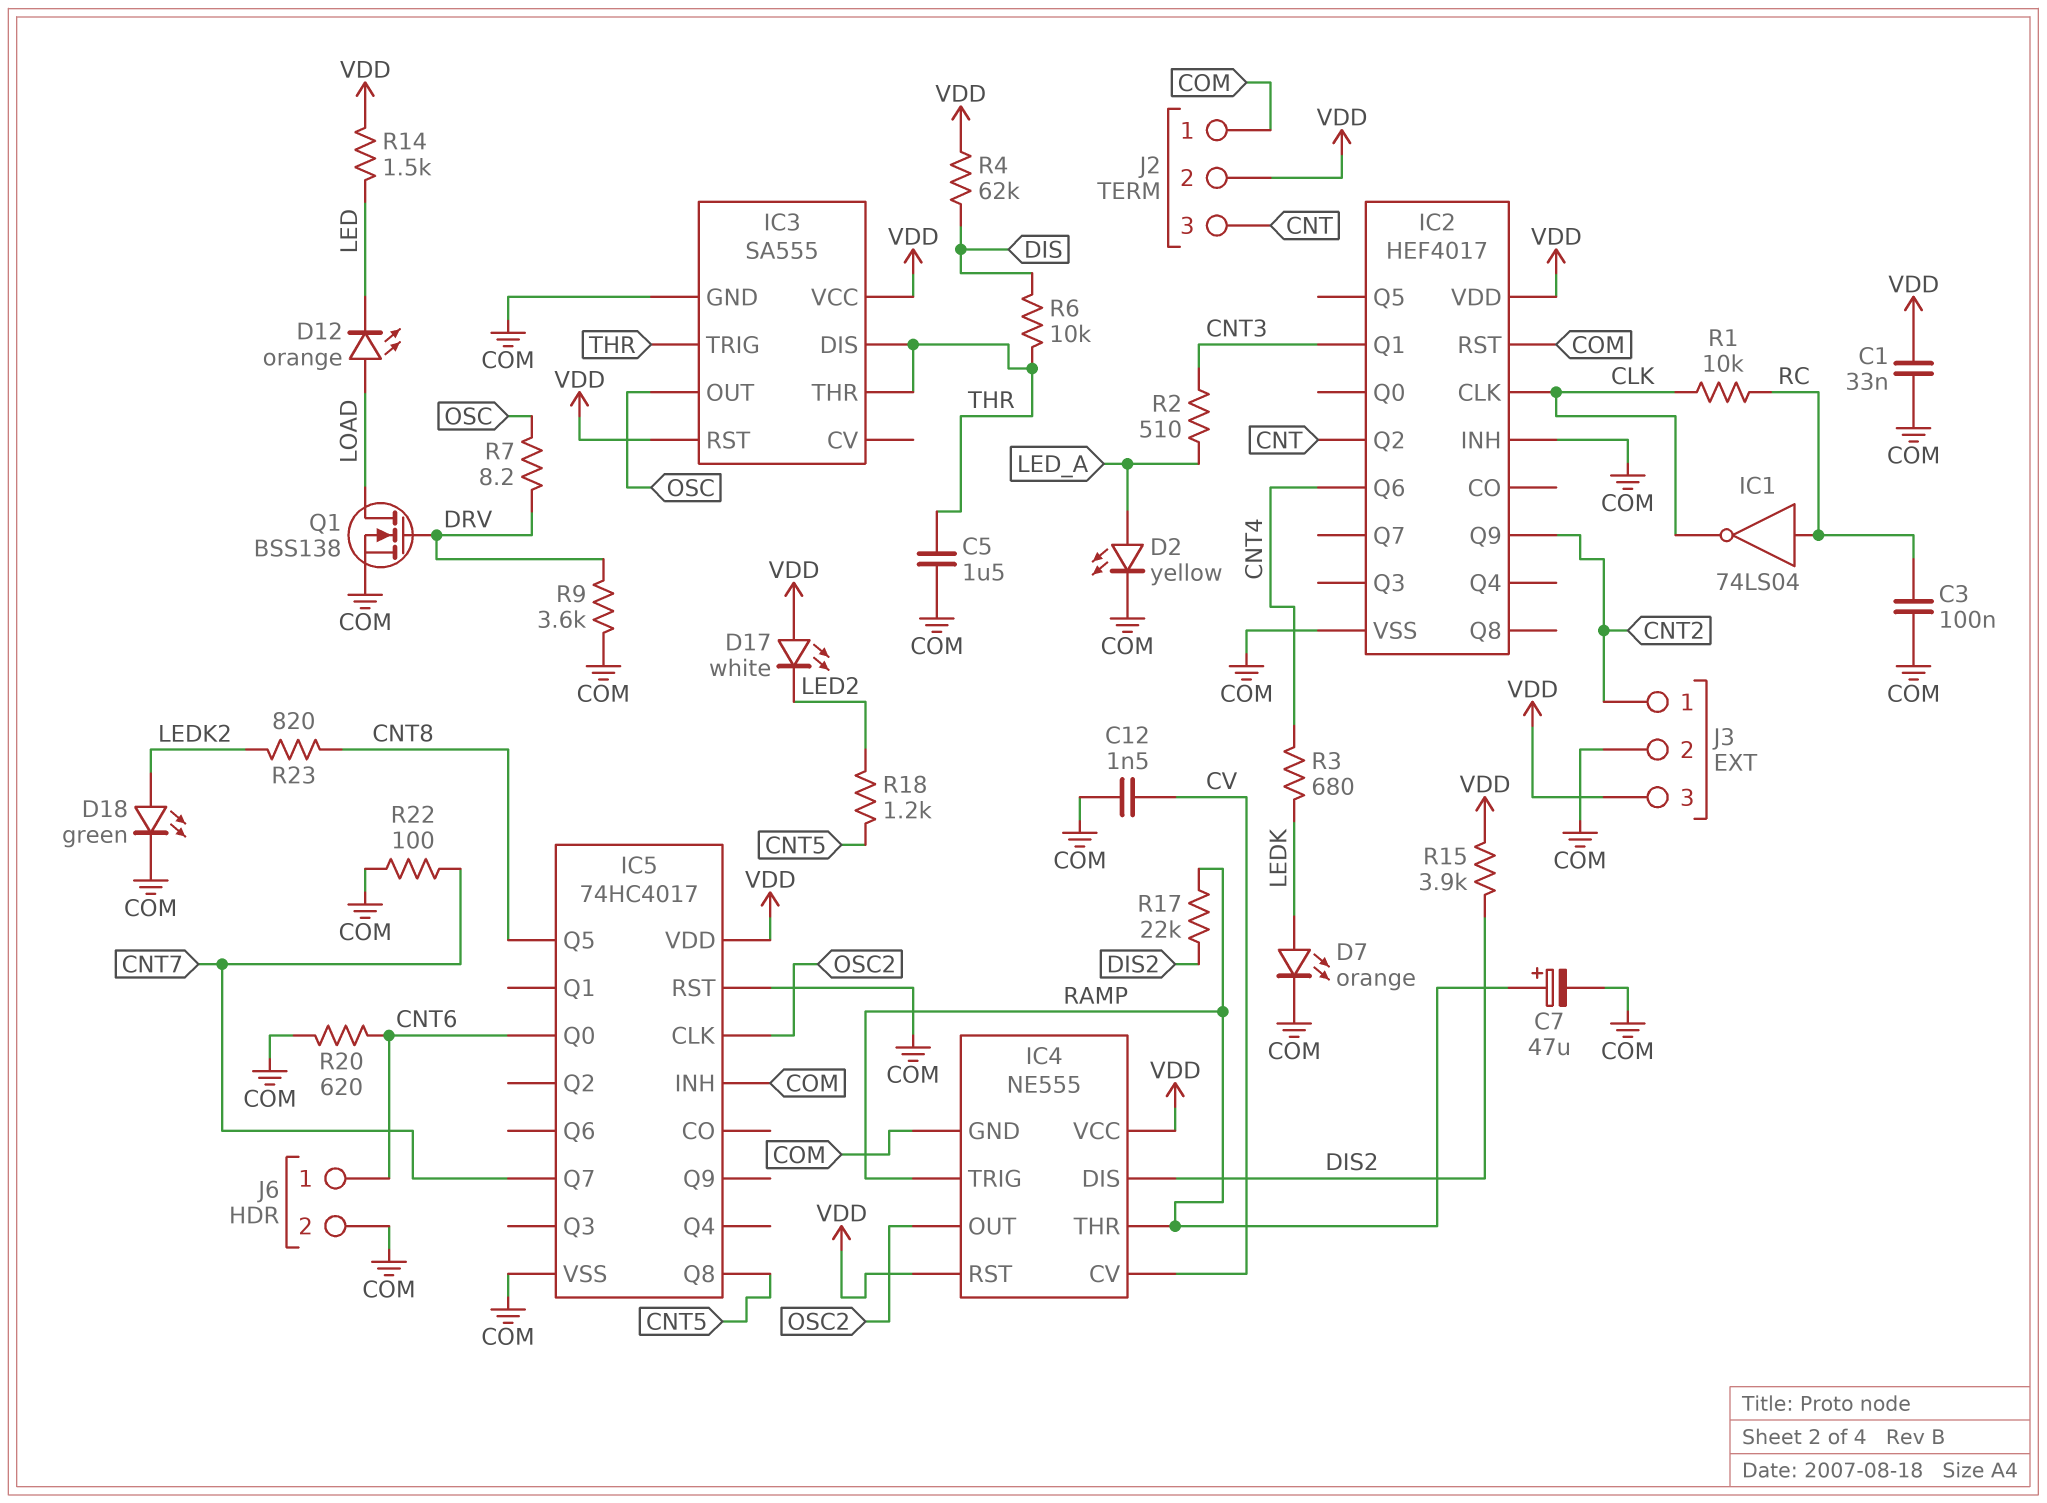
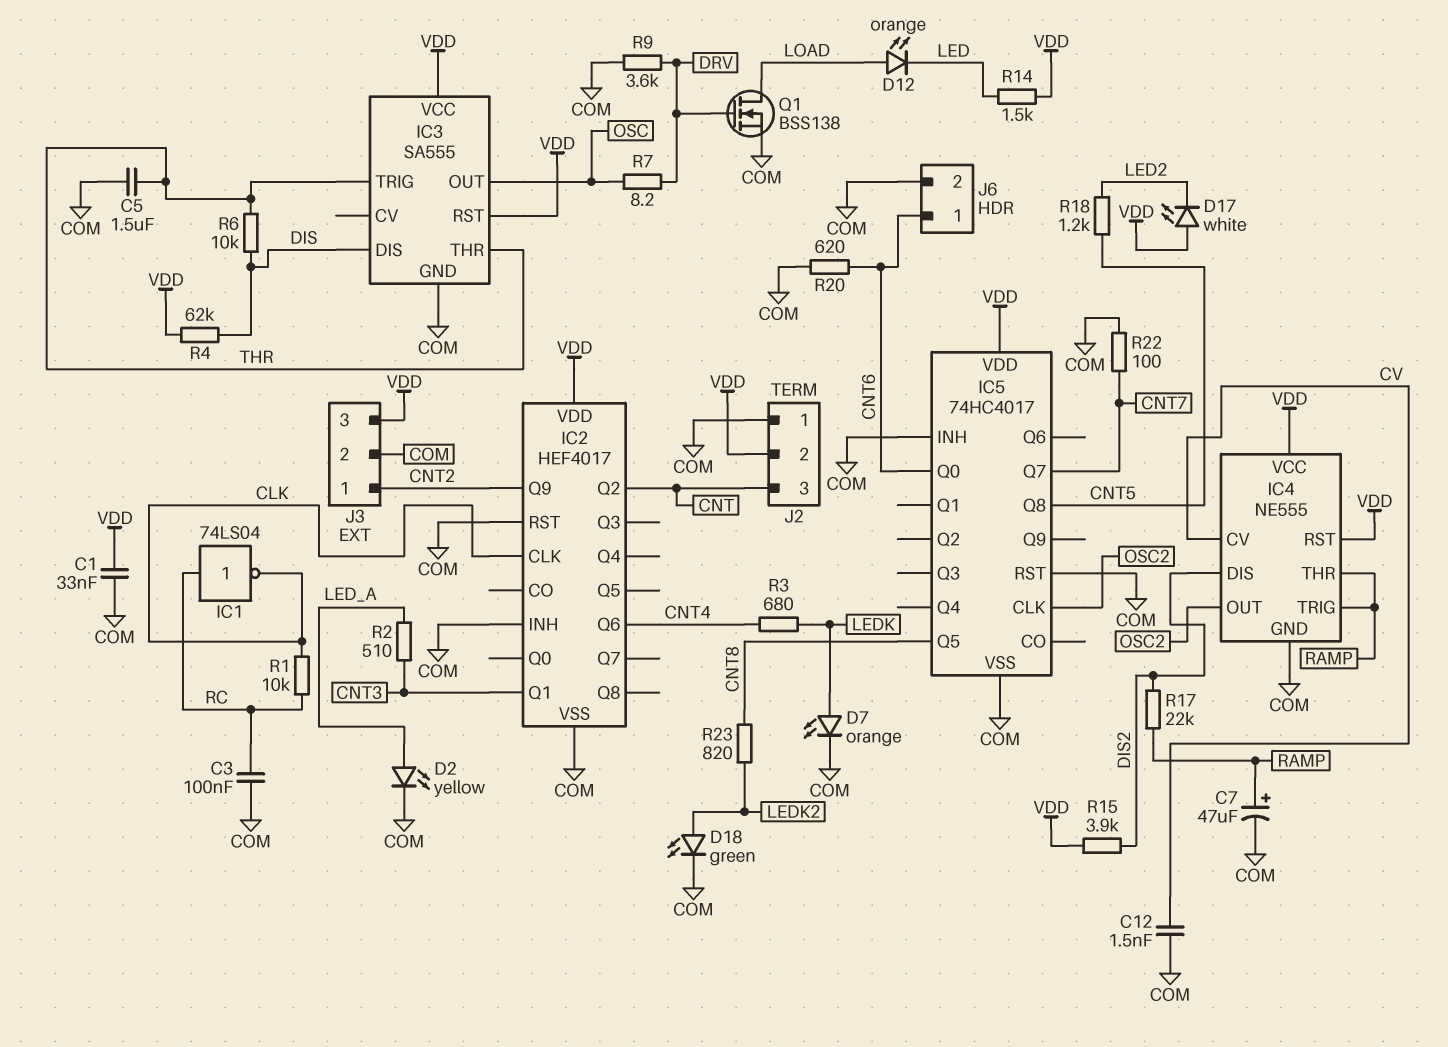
IC3 pin DIS: THR -> DIS

